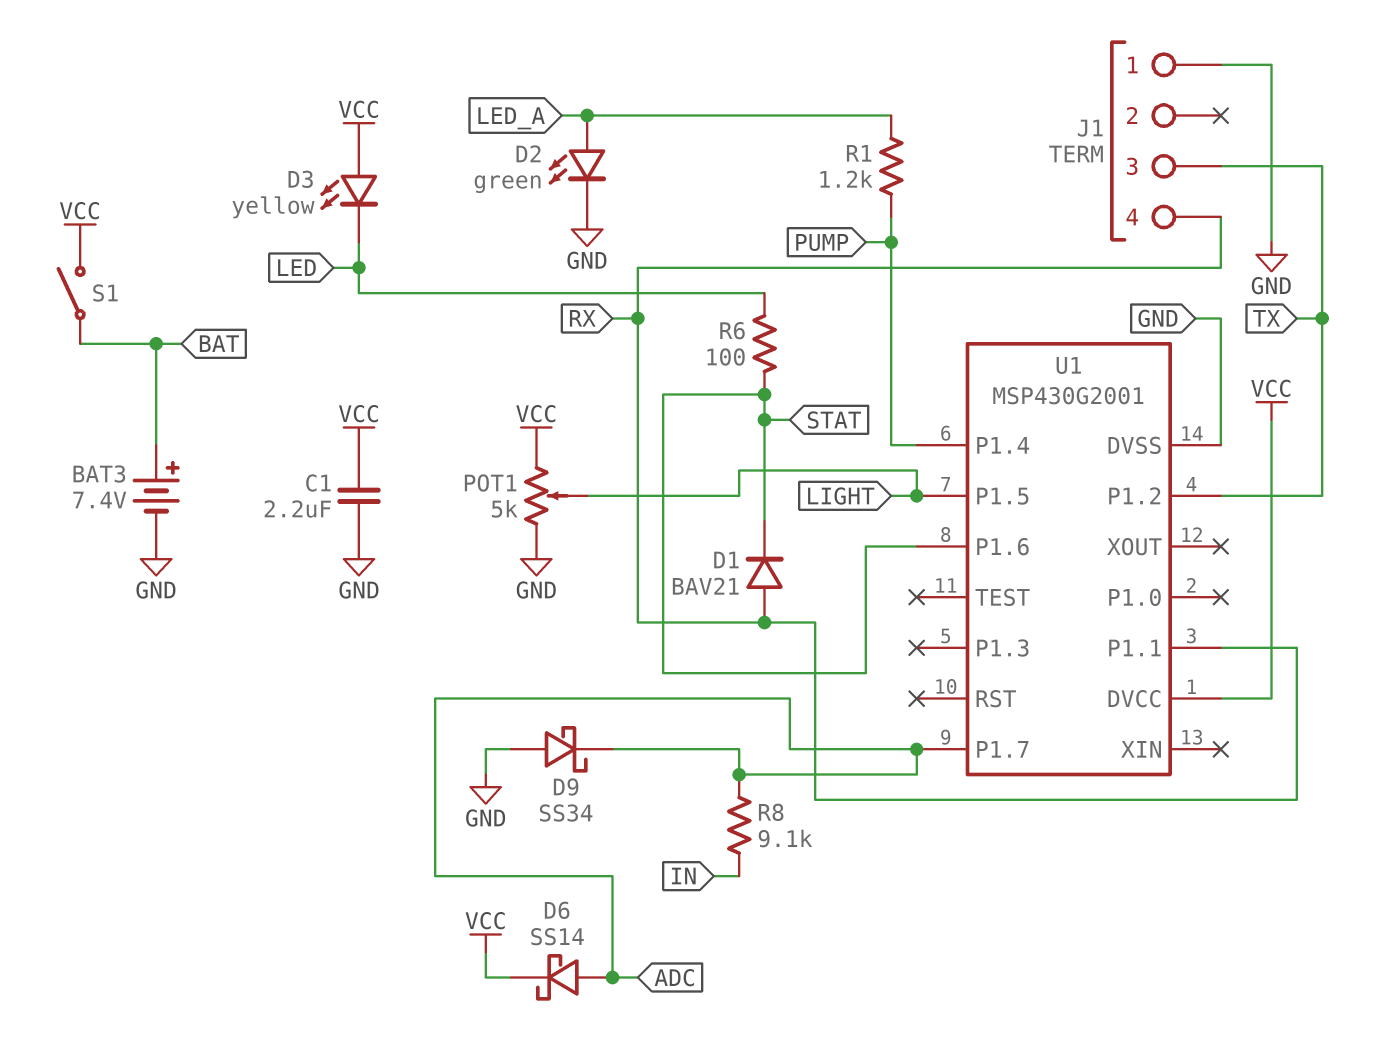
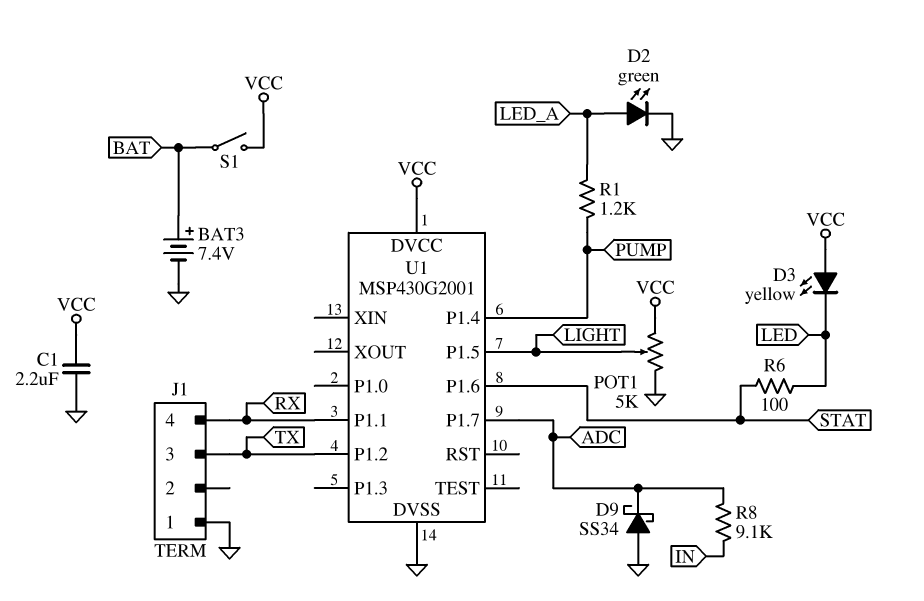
D1: diode BAV21 (A RX, K STAT) -> none
D6: schottky SS14 (A ADC, K VCC) -> none

